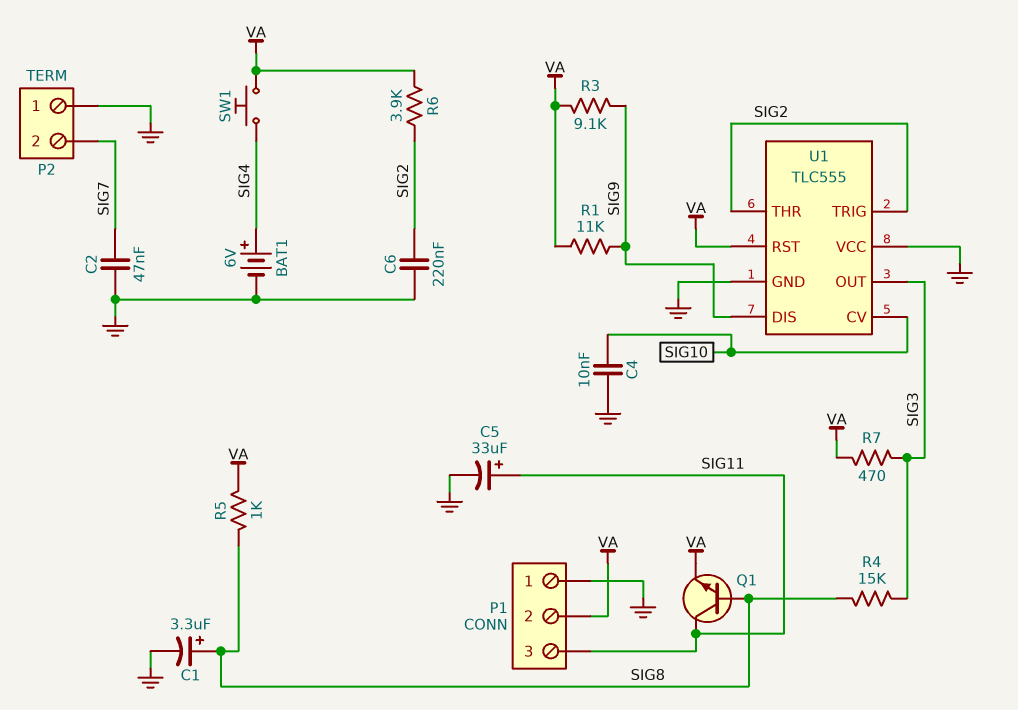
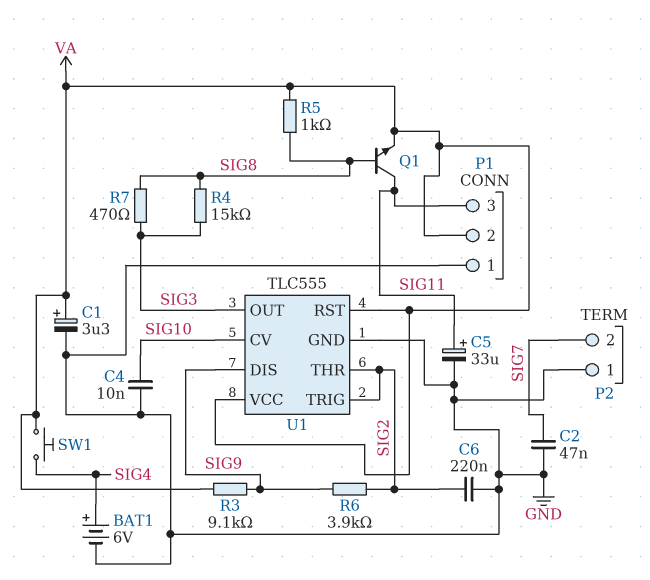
C1: 3.3uF (plus SIG8, minus GND) -> 3.3uF (plus VA, minus GND)
R1: 11k (SIG9, VA) -> none
R6: 3.9k (SIG2, VA) -> 3.9k (SIG2, SIG9)
R7: 470 (SIG3, VA) -> 470 (SIG3, SIG8)
U1 pin VCC: GND -> VA

